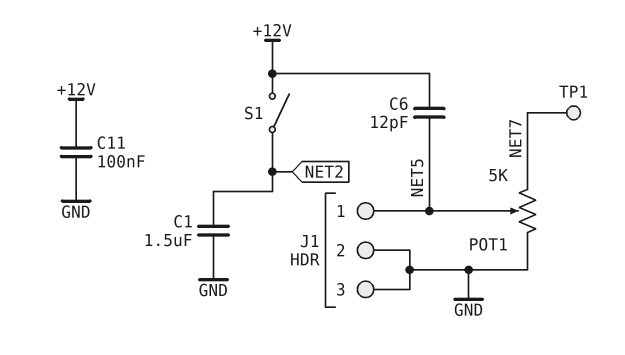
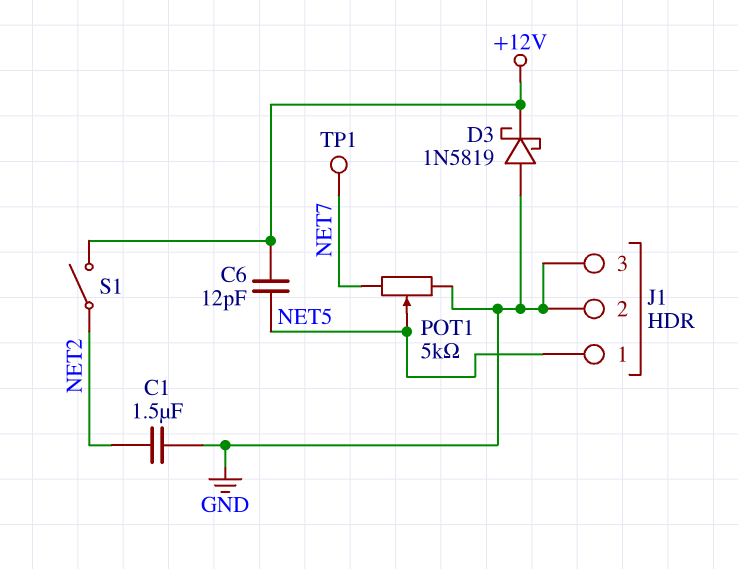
C11: 100nF (+12V, GND) -> none
D3: none -> schottky 1N5819 (A GND, K +12V)

